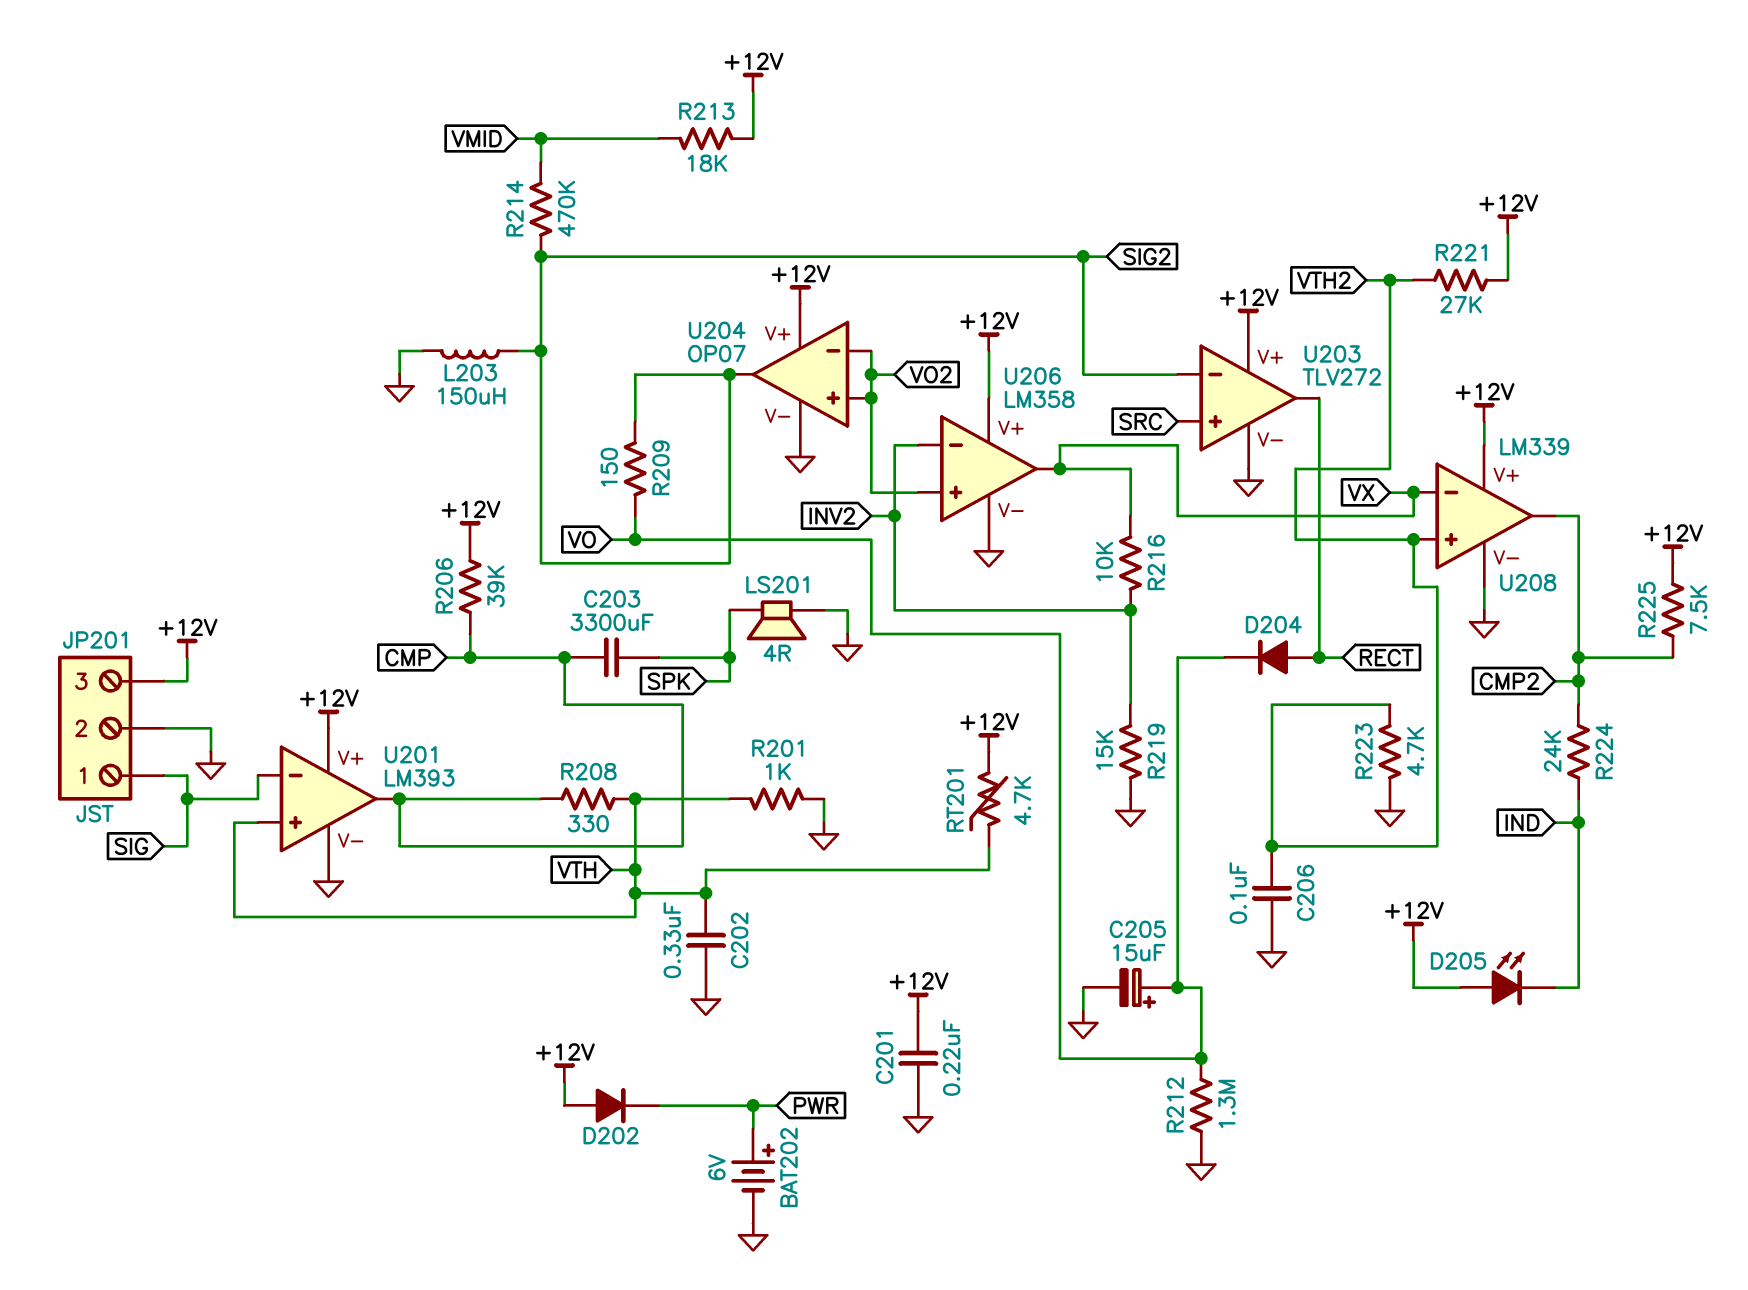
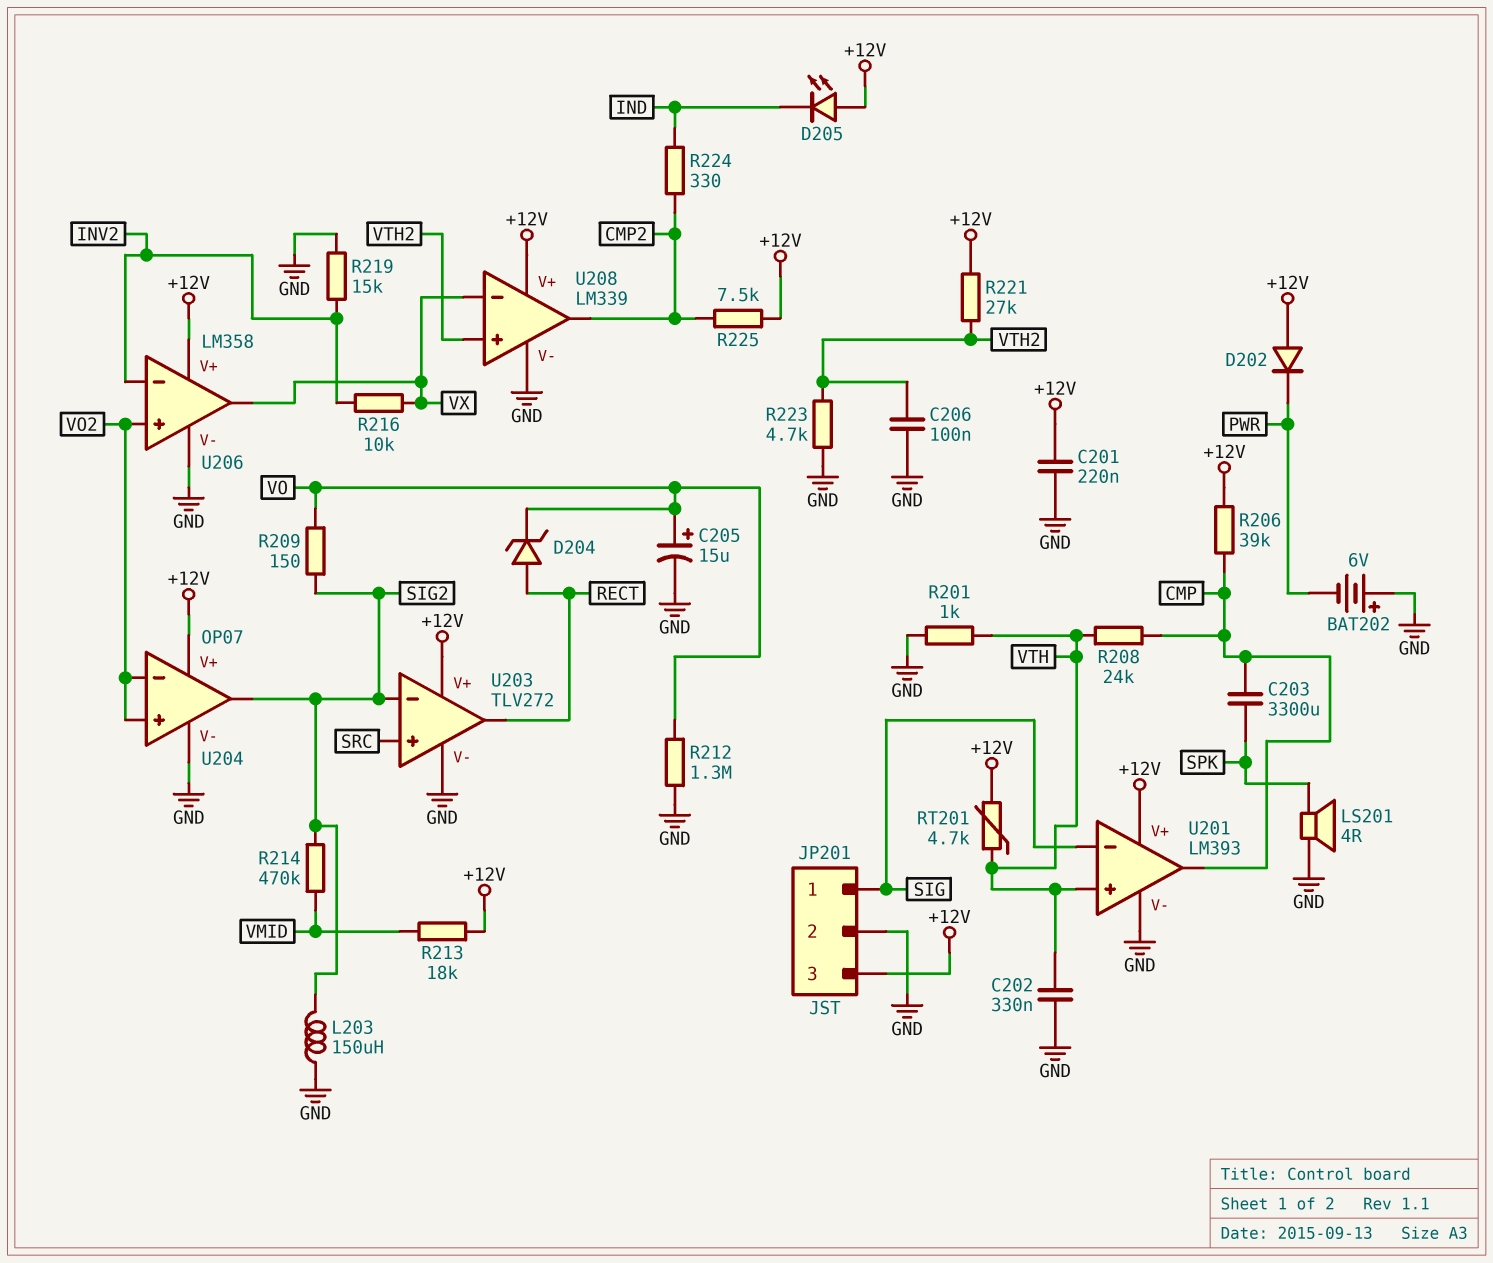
BAT202: 6V (plus PWR, minus GND) -> 6V (plus GND, minus PWR)
D204: diode (A RECT, K VO) -> zener (A RECT, K VO)
R208: 330 (CMP, VTH) -> 24k (CMP, VTH)
R224: 24k (CMP2, IND) -> 330 (CMP2, IND)

